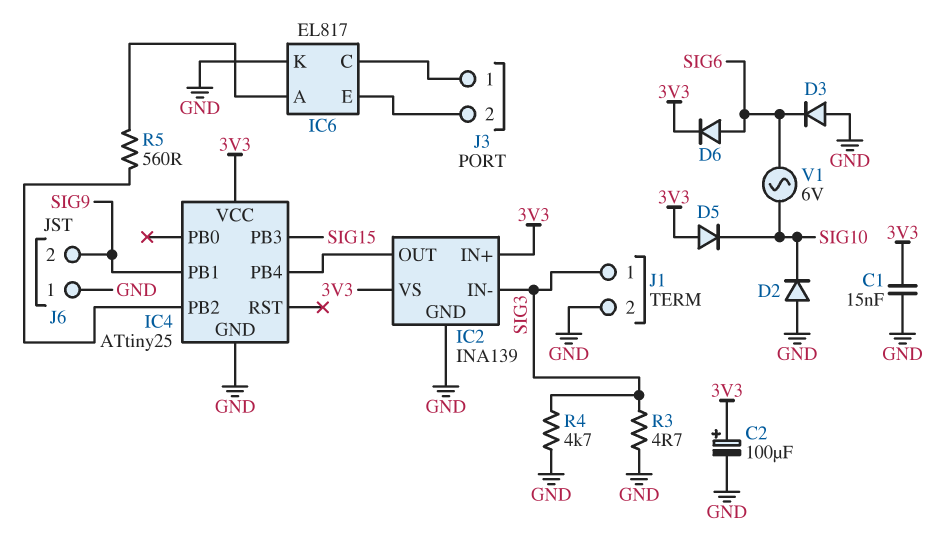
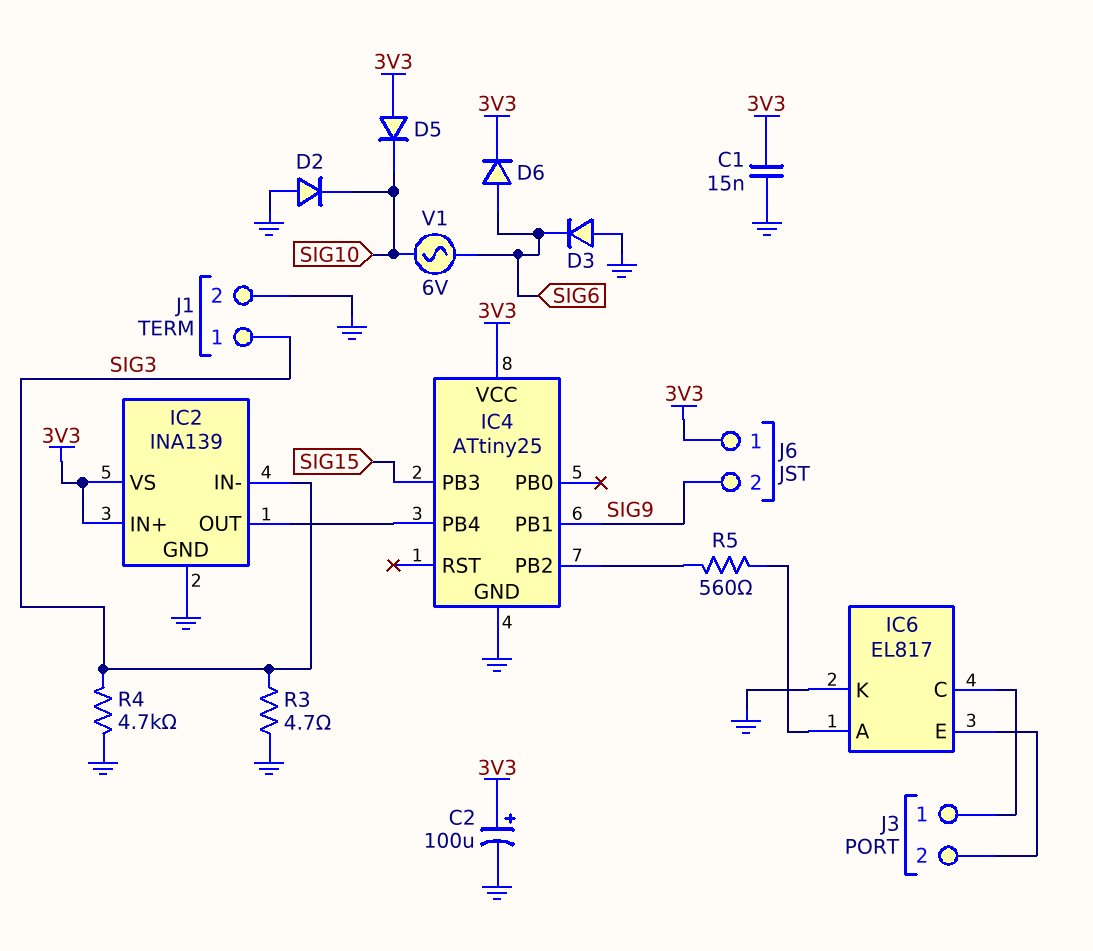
J6 pin 1: GND -> 3V3

